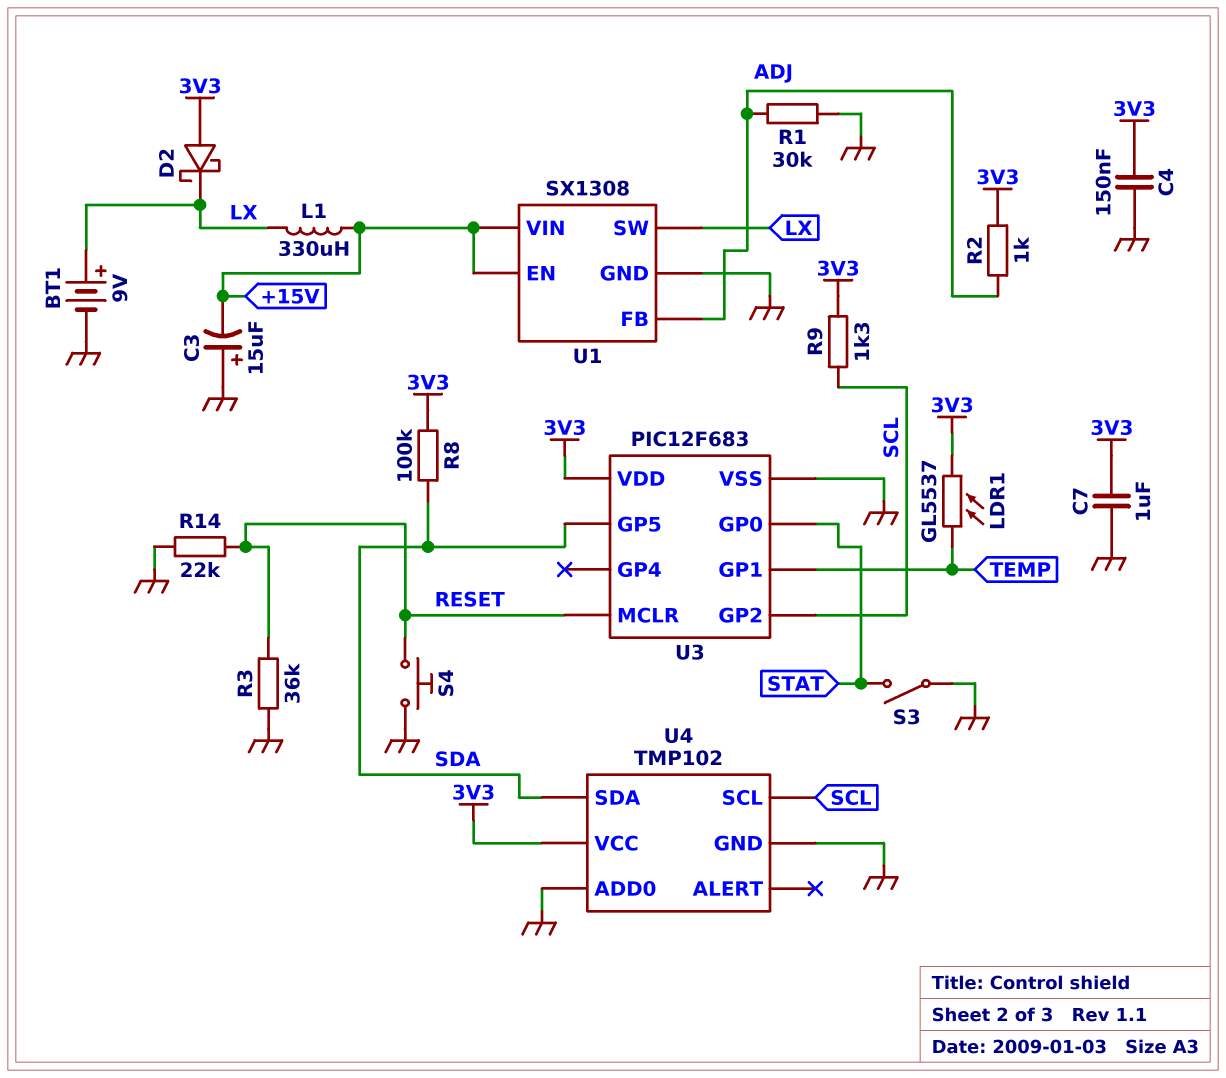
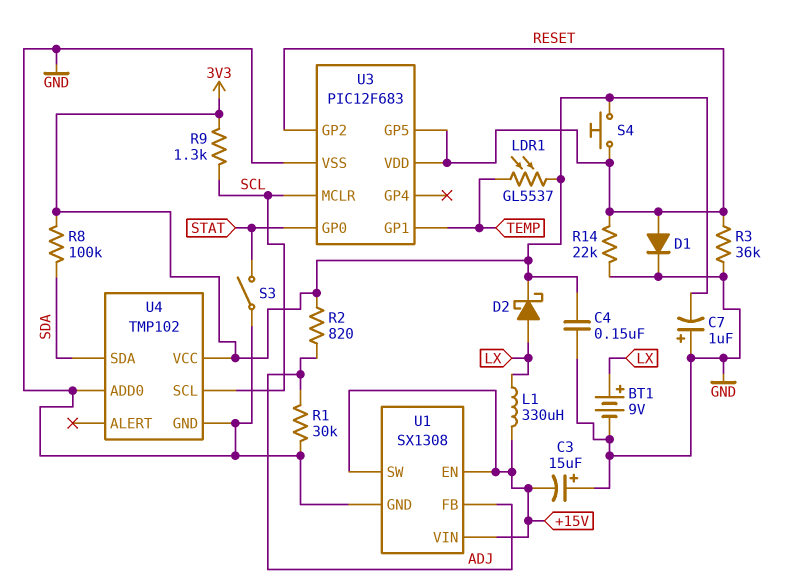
C7: 1uF (3V3, GND) -> 1uF (plus GND, minus 3V3)
D1: none -> diode (A RESET, K GND)
D2: schottky (A 3V3, K LX) -> schottky (A LX, K 3V3)
R2: 1k (3V3, ADJ) -> 820 (3V3, ADJ)
S4: button (GND, RESET) -> button (3V3, RESET)
U1 pin SW: LX -> +15V
U3 pin GP2: SCL -> RESET
U3 pin GP5: SDA -> RESET
U3 pin MCLR: RESET -> SCL
U3 pin VDD: 3V3 -> RESET

